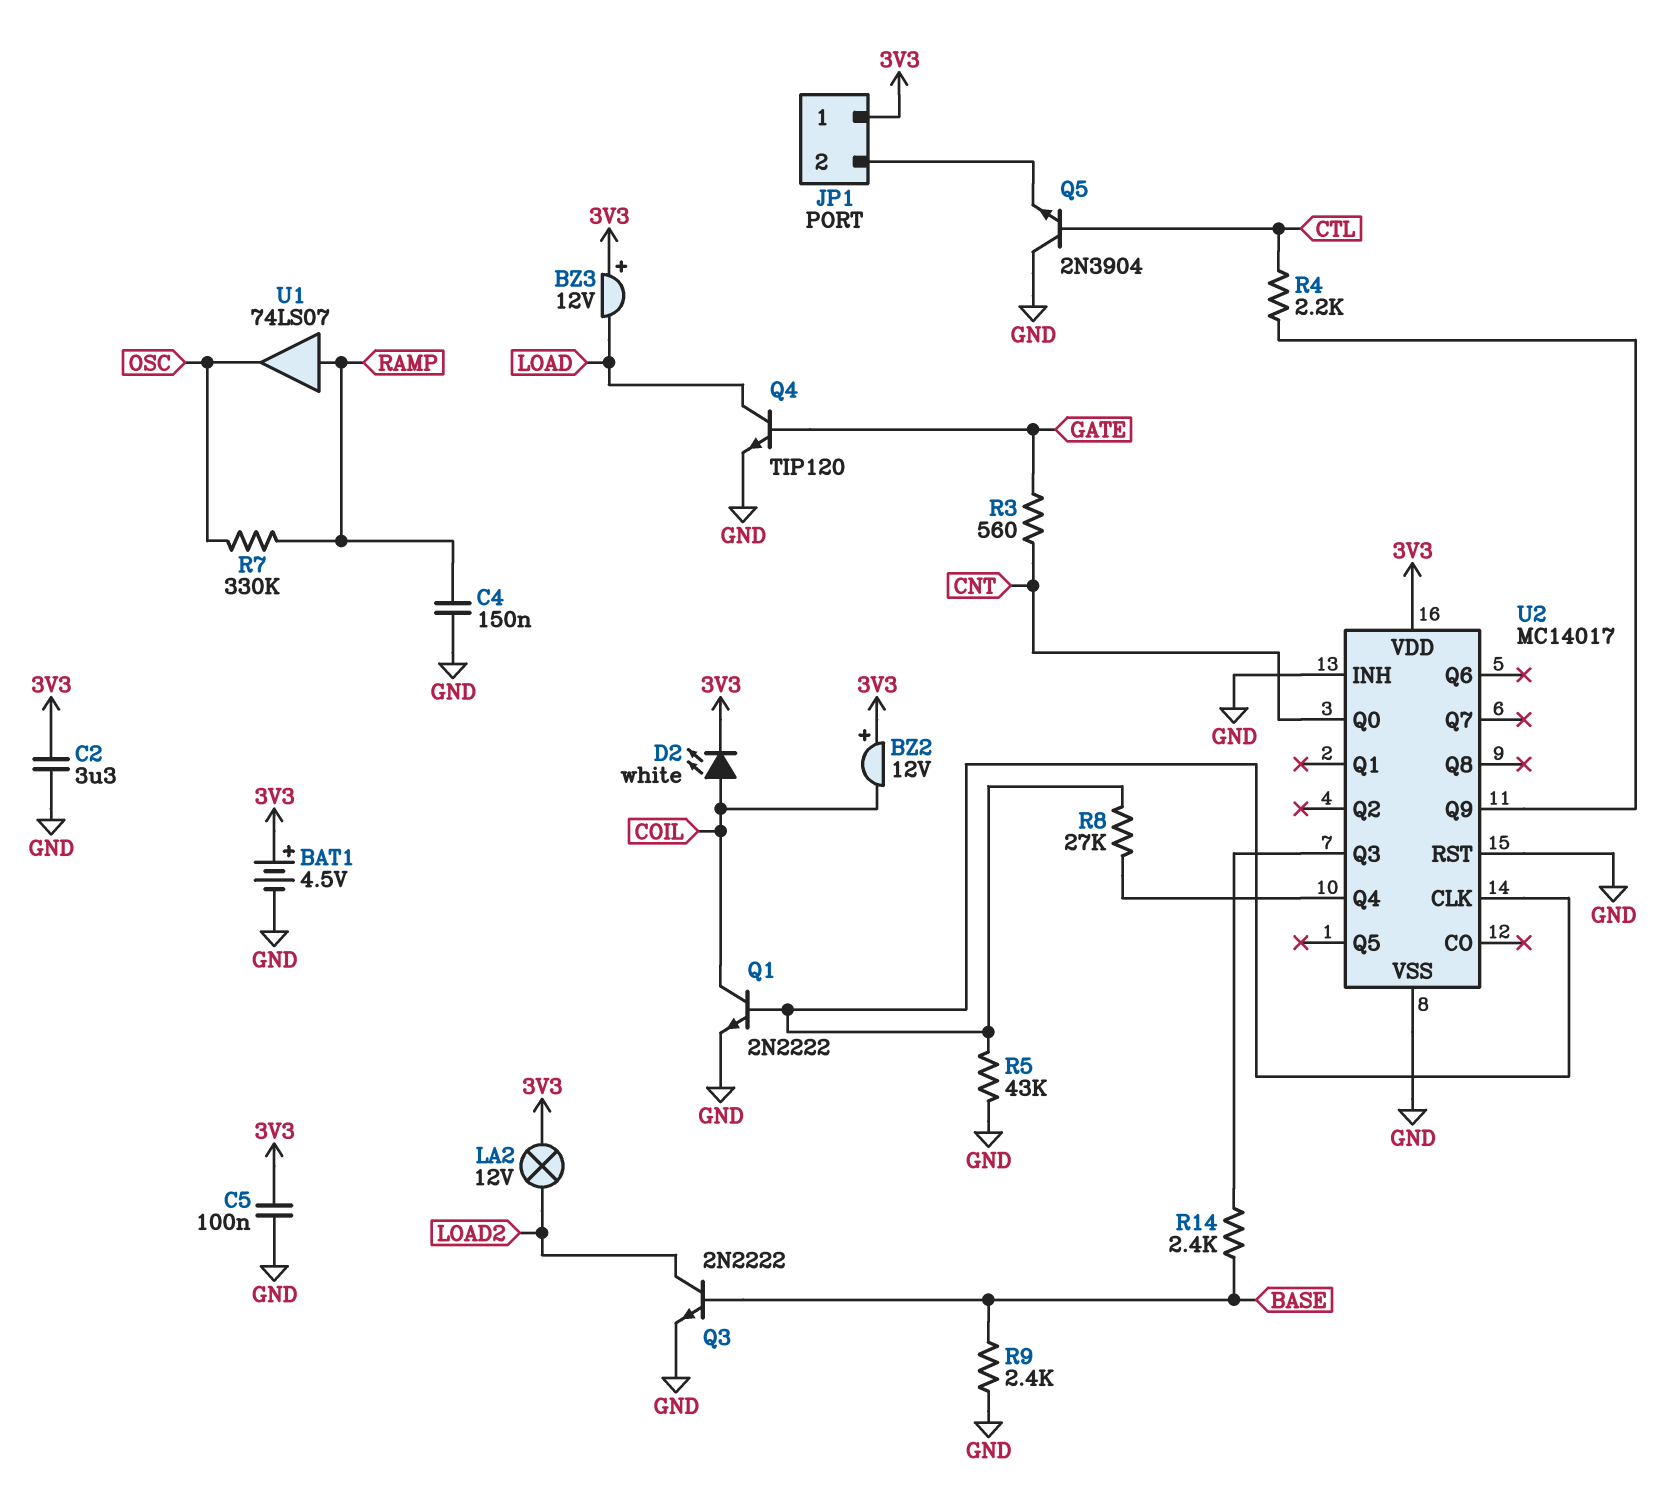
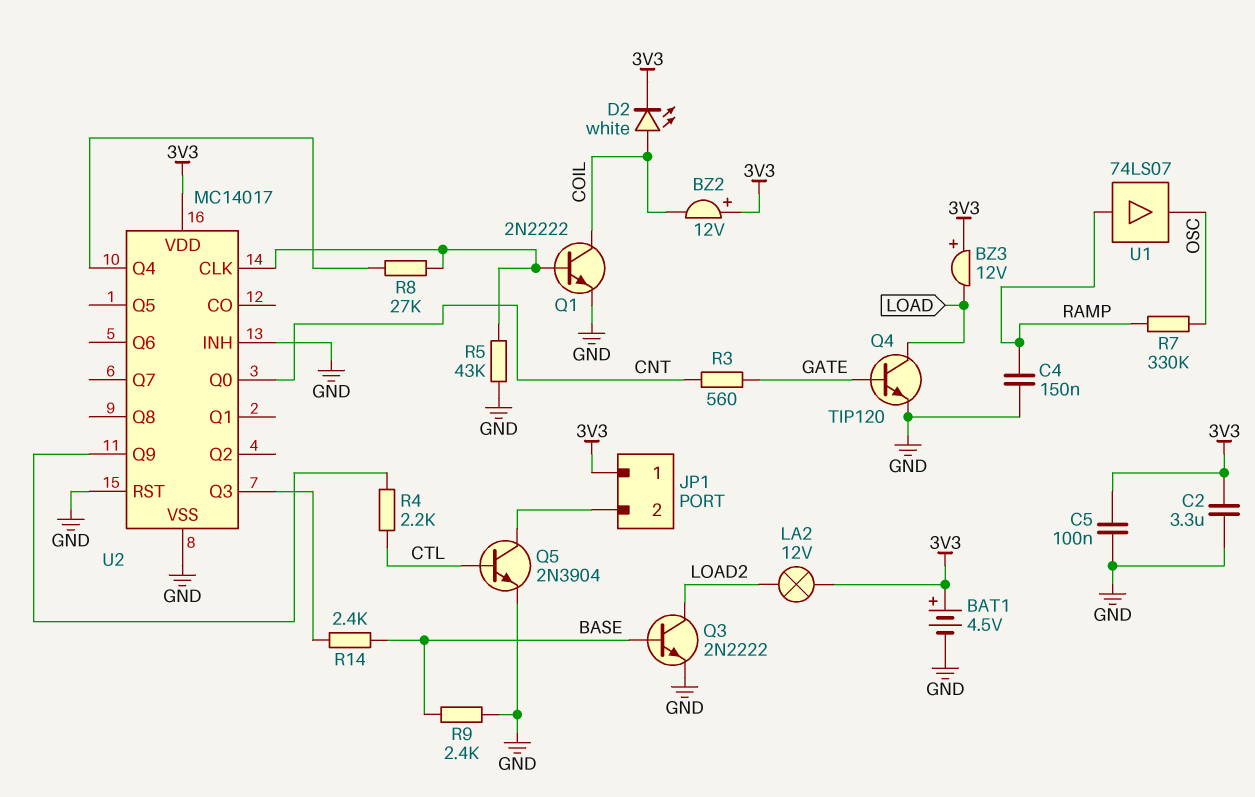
Q5: NPN 2N3904 (B CTL, C GND, E JP1/2) -> NPN 2N3904 (B CTL, C JP1/2, E GND)

